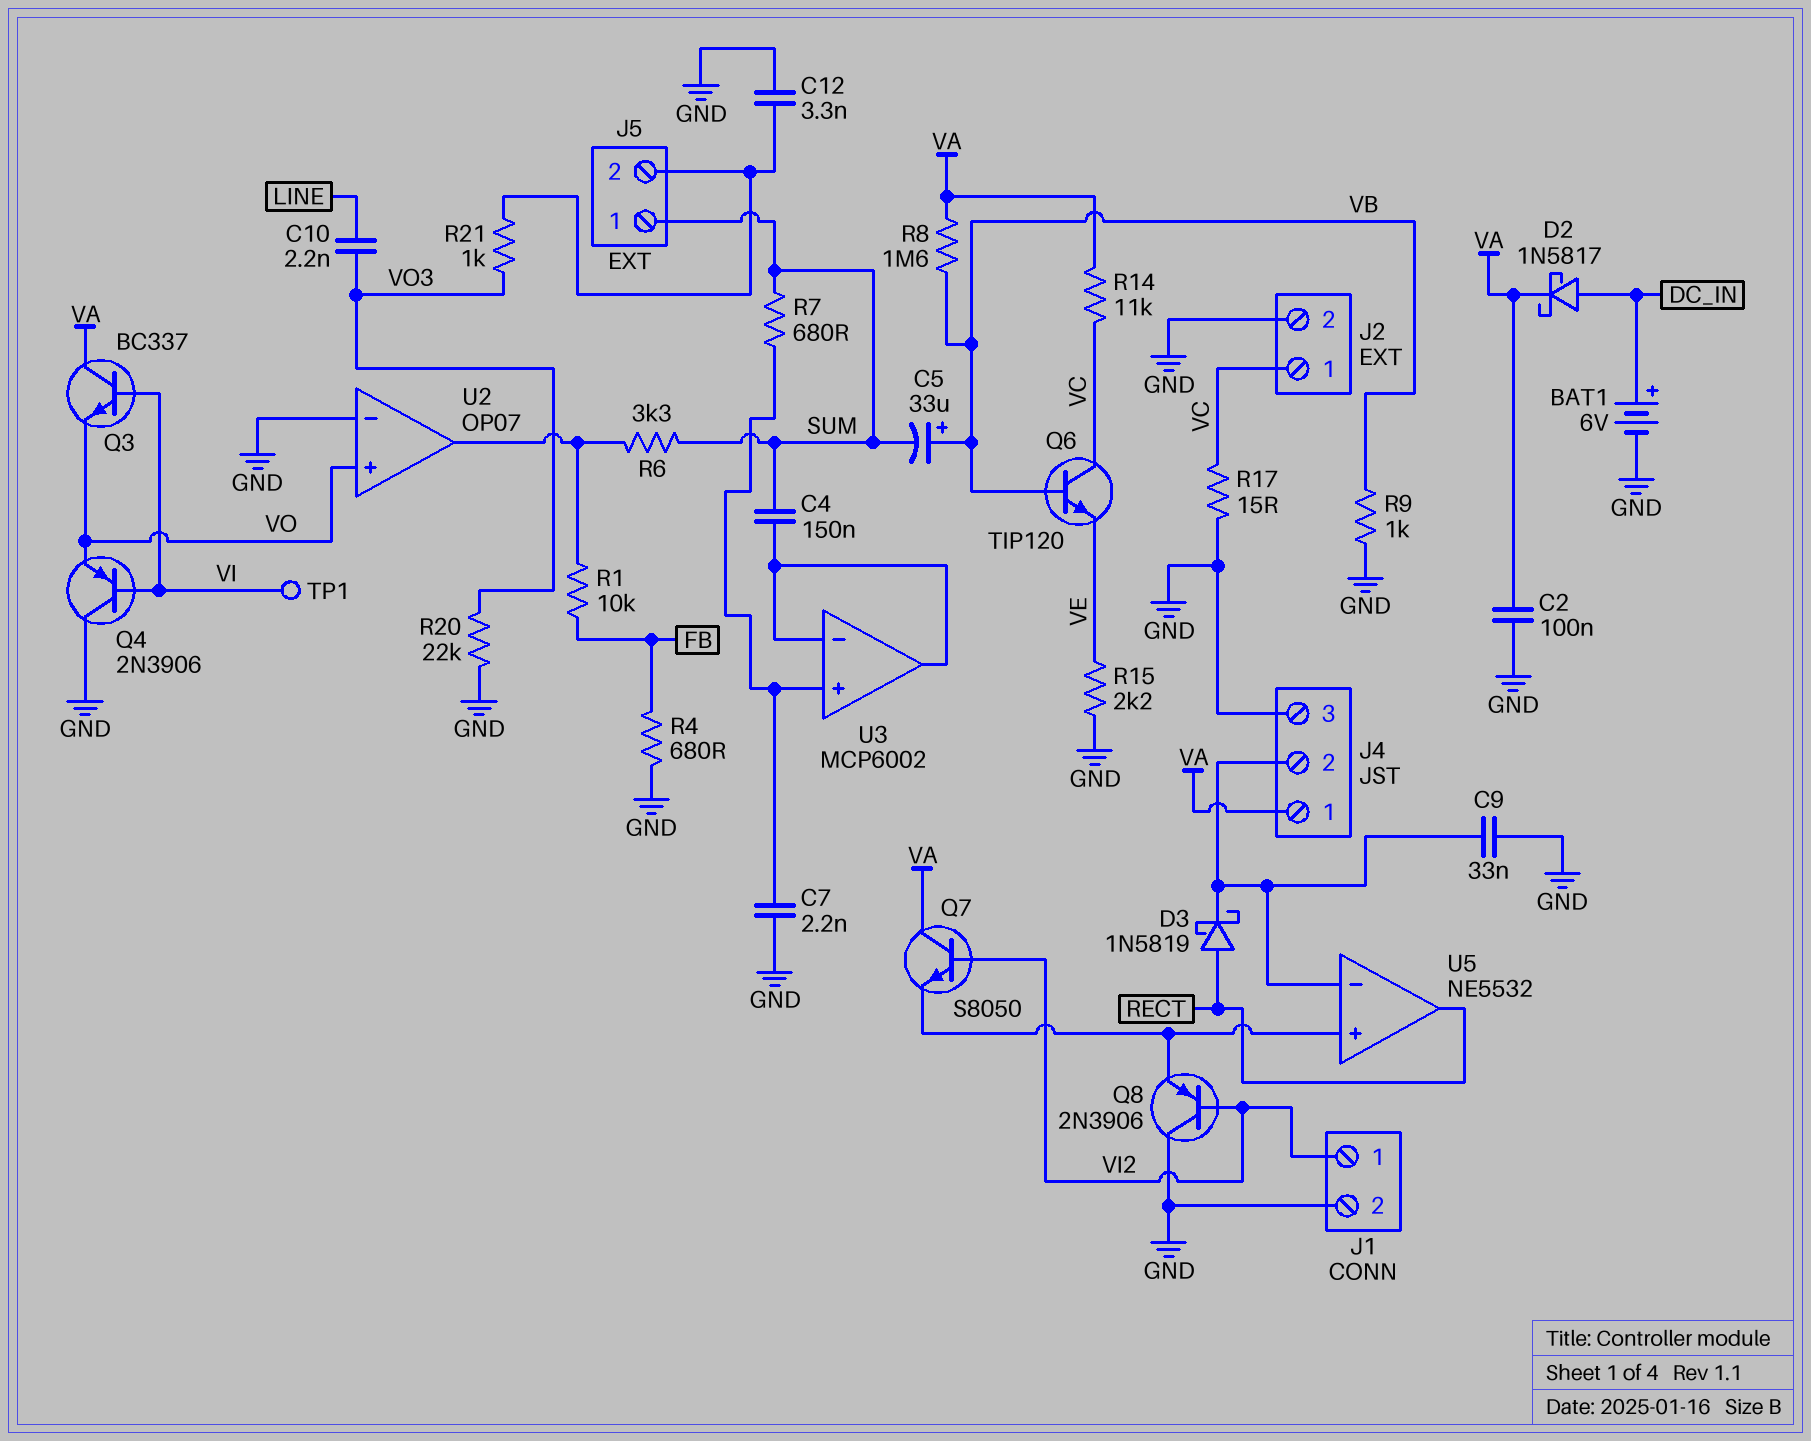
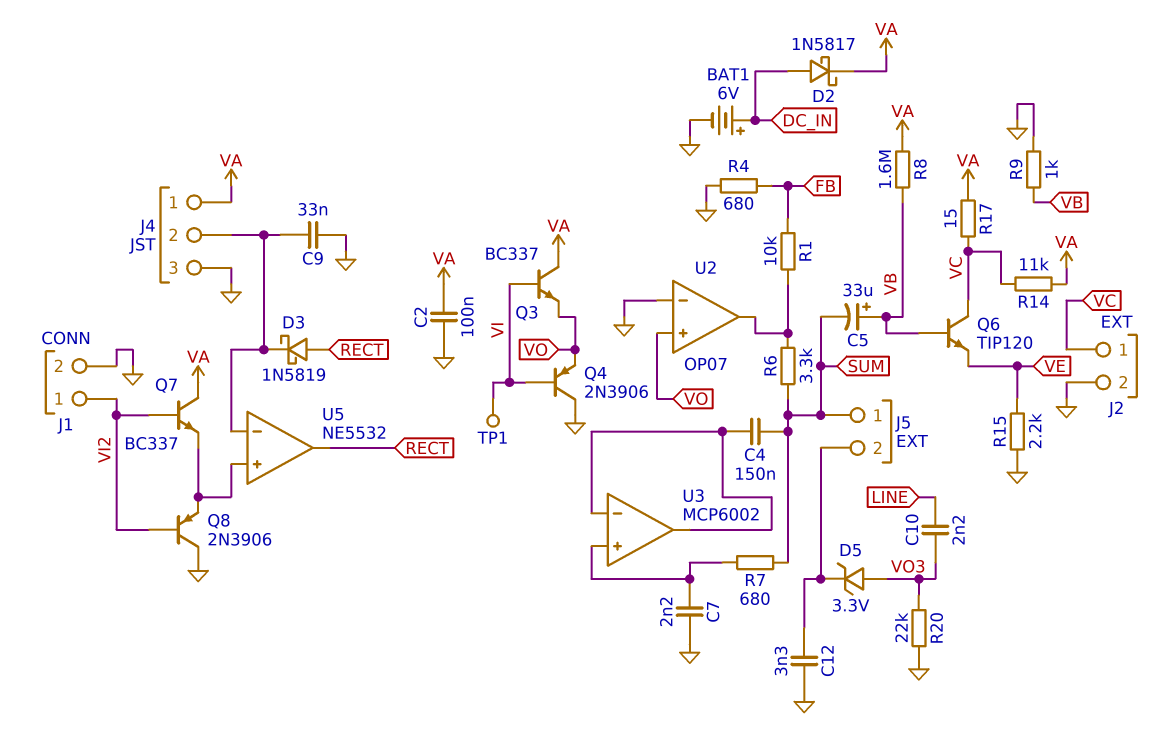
D5: none -> zener 3.3V (A VO3, K J5/2)
Q7: NPN S8050 (B VI2, C VA, E U5/in+) -> NPN BC337 (B VI2, C VA, E U5/in+)
R17: 15 (GND, VC) -> 15 (VA, VC)
R21: 1k (J5/2, VO3) -> none

